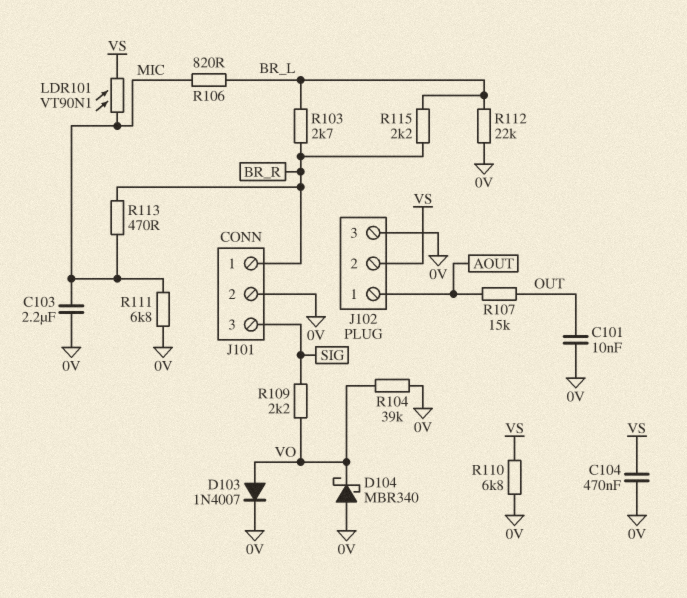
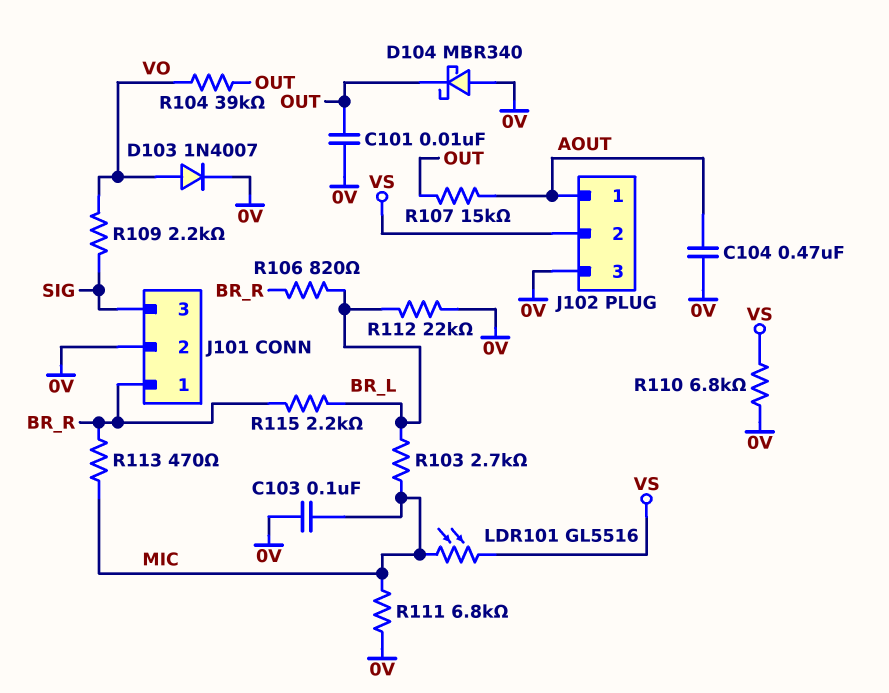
C103: 2.2uF (0V, MIC) -> 100nF (0V, MIC)
C104: 470nF (0V, VS) -> 470nF (0V, AOUT)
D104: schottky MBR340 (A 0V, K VO) -> schottky MBR340 (A 0V, K OUT)
LDR101: VT90N1 (MIC, VS) -> GL5516 (MIC, VS)
R103: 2.7k (BR_L, BR_R) -> 2.7k (BR_L, MIC)
R104: 39k (0V, VO) -> 39k (OUT, VO)
R106: 820 (BR_L, MIC) -> 820 (BR_L, BR_R)

